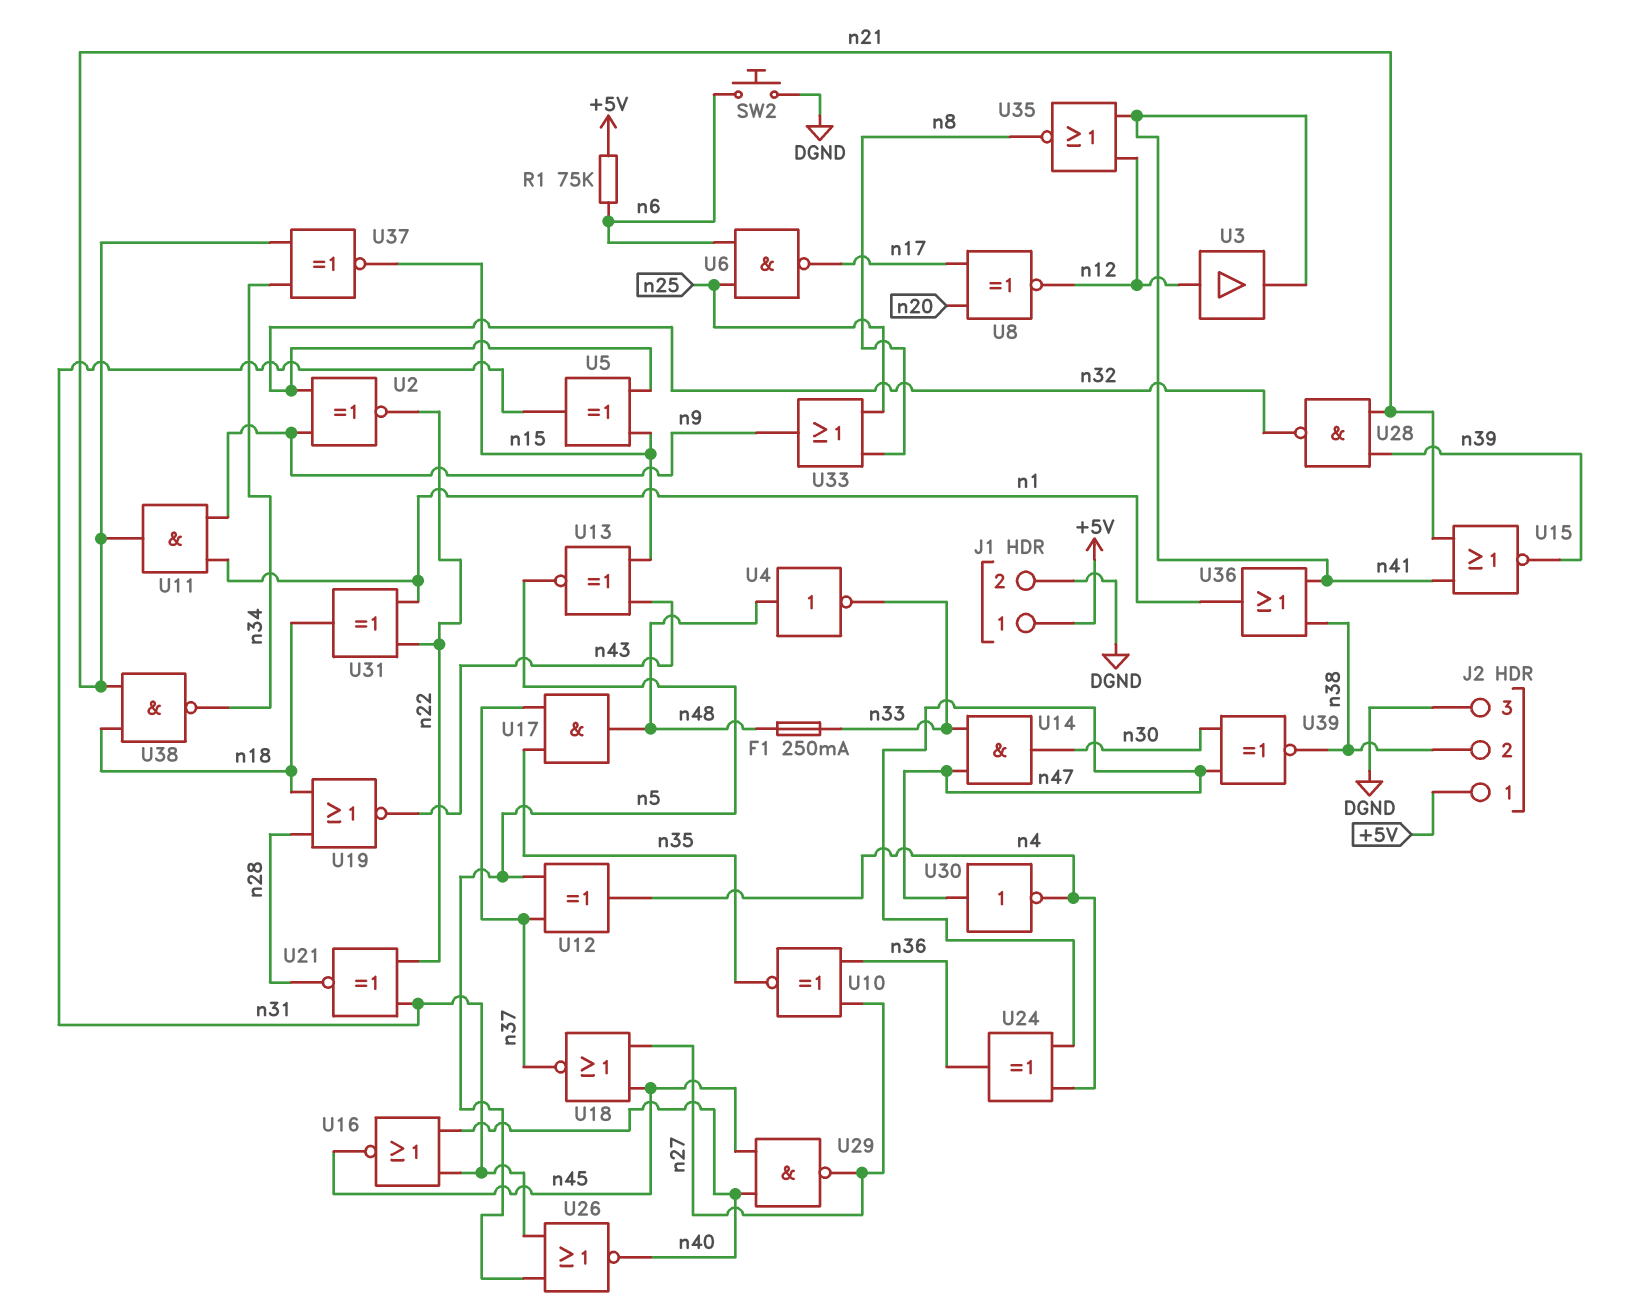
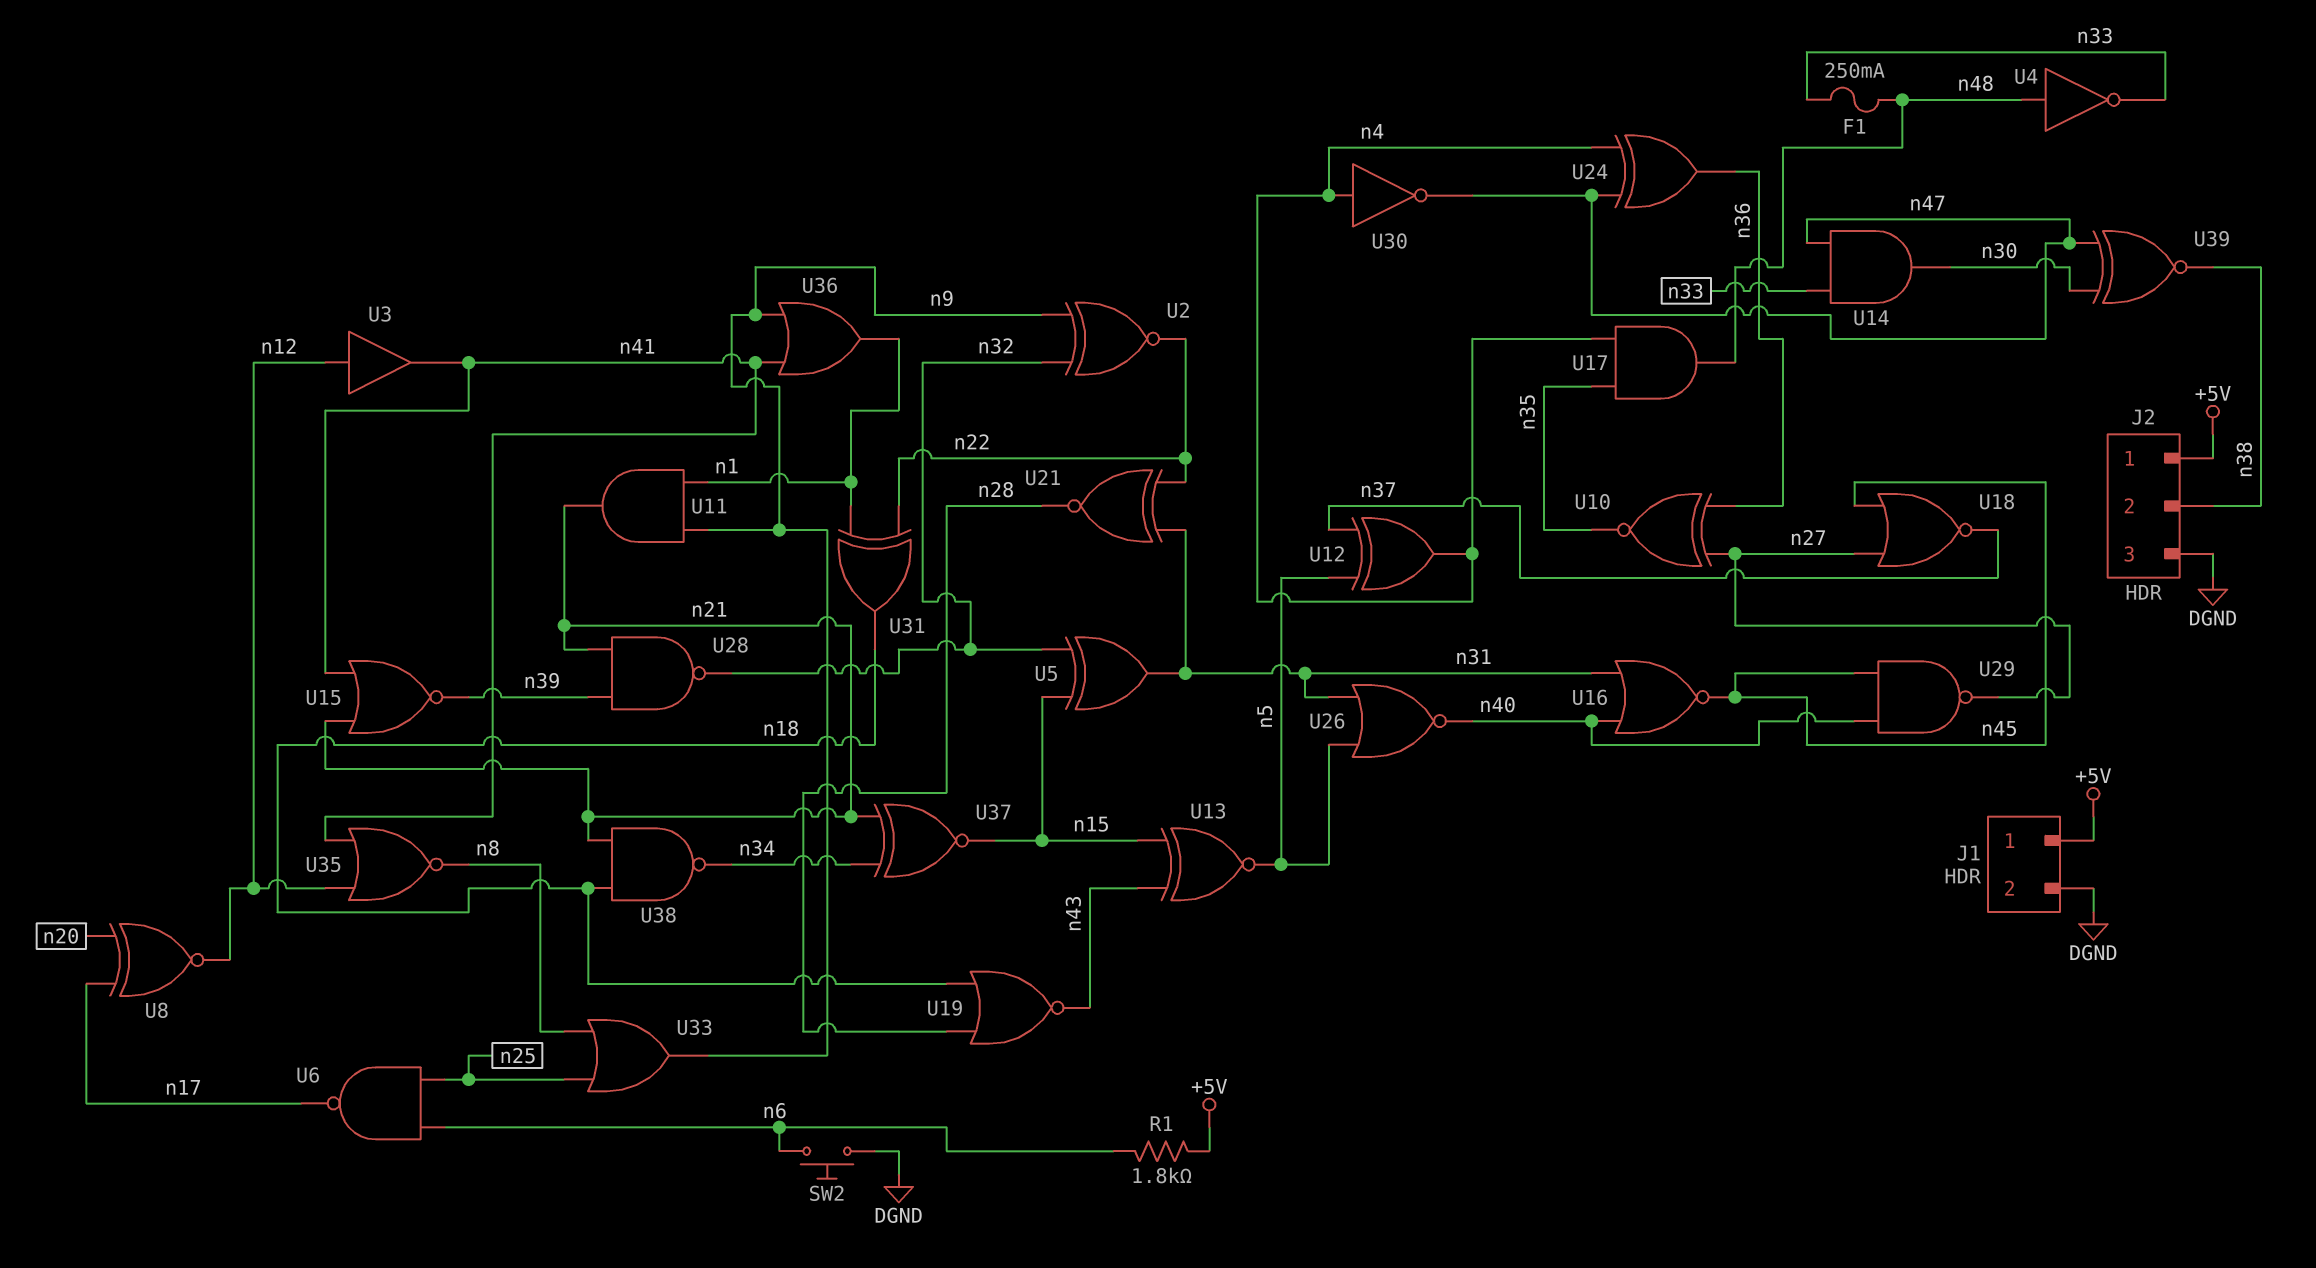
R1: 75k (+5V, n6) -> 1.8k (+5V, n6)
U17: AND (in n35, in n37, out n48) -> AND (in n4, in n35, out n48)
U30: NOT (in n47, out n4) -> NOT (in n4, out n47)
U36: OR (in n38, in n41, out n1) -> OR (in n9, in n41, out n1)

